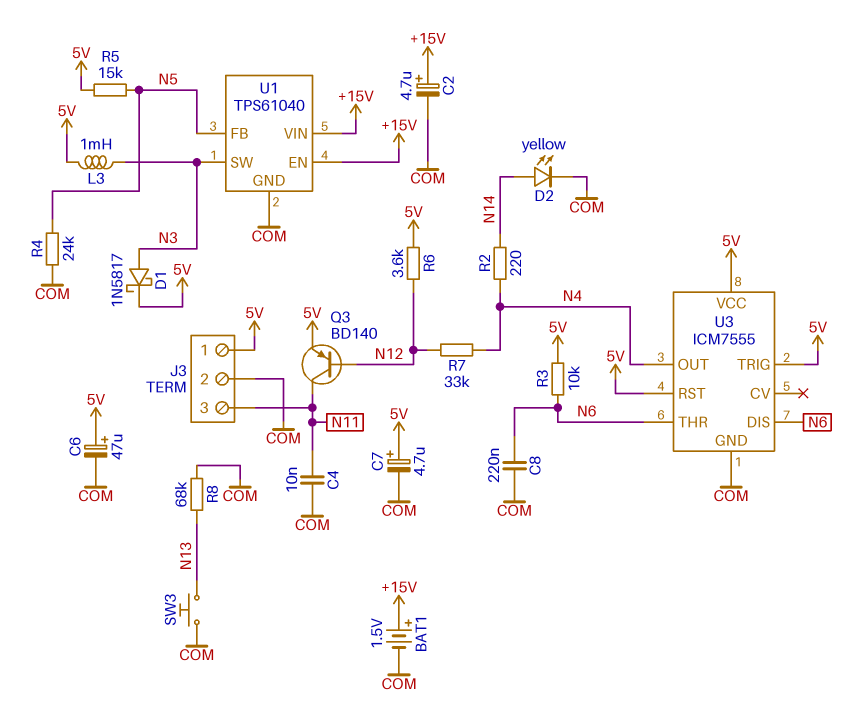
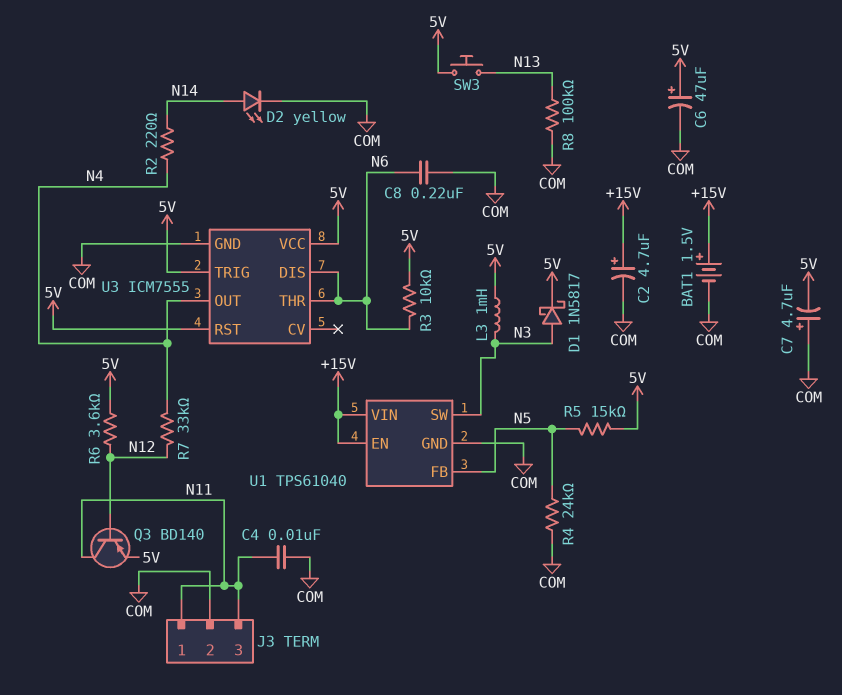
C7: 4.7uF (plus 5V, minus COM) -> 4.7uF (plus COM, minus 5V)
J3 pin 1: 5V -> N11
R8: 68k (COM, N13) -> 100k (COM, N13)
SW3: button (COM, N13) -> button (5V, N13)

